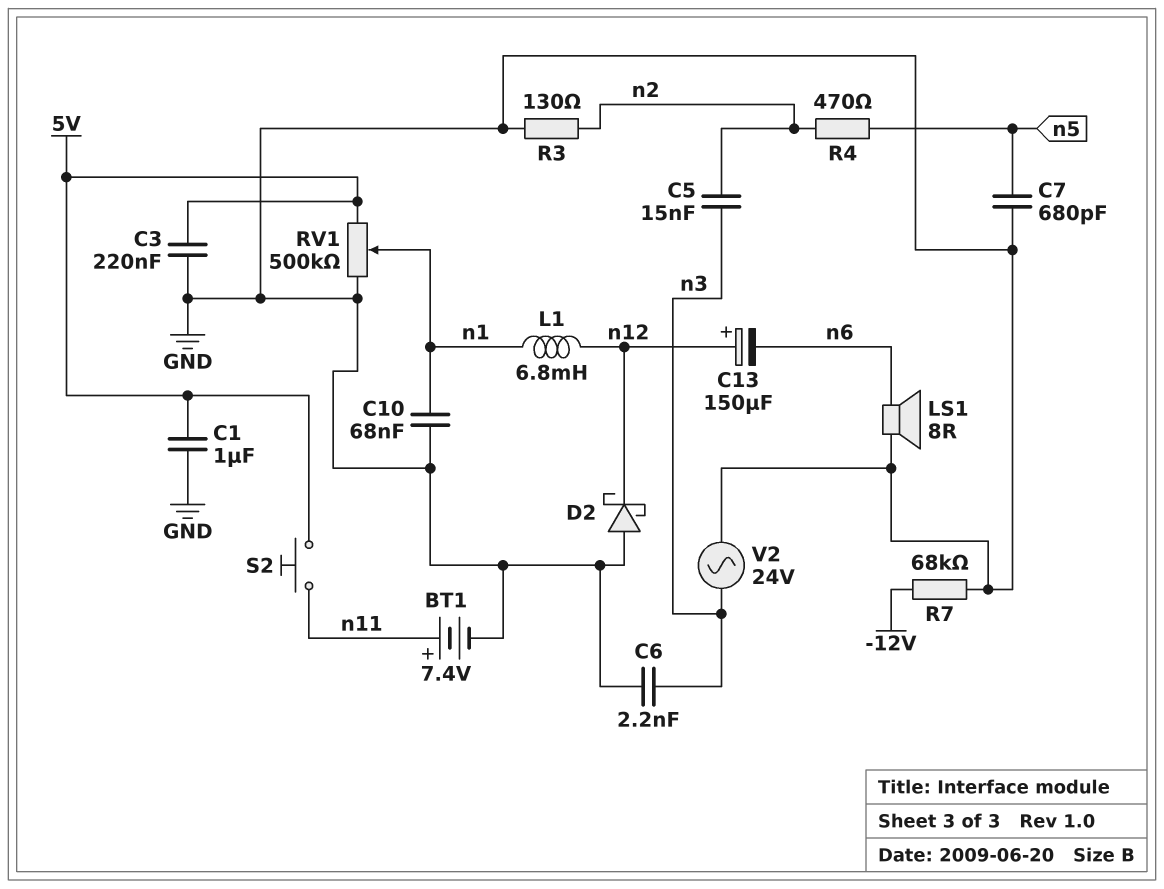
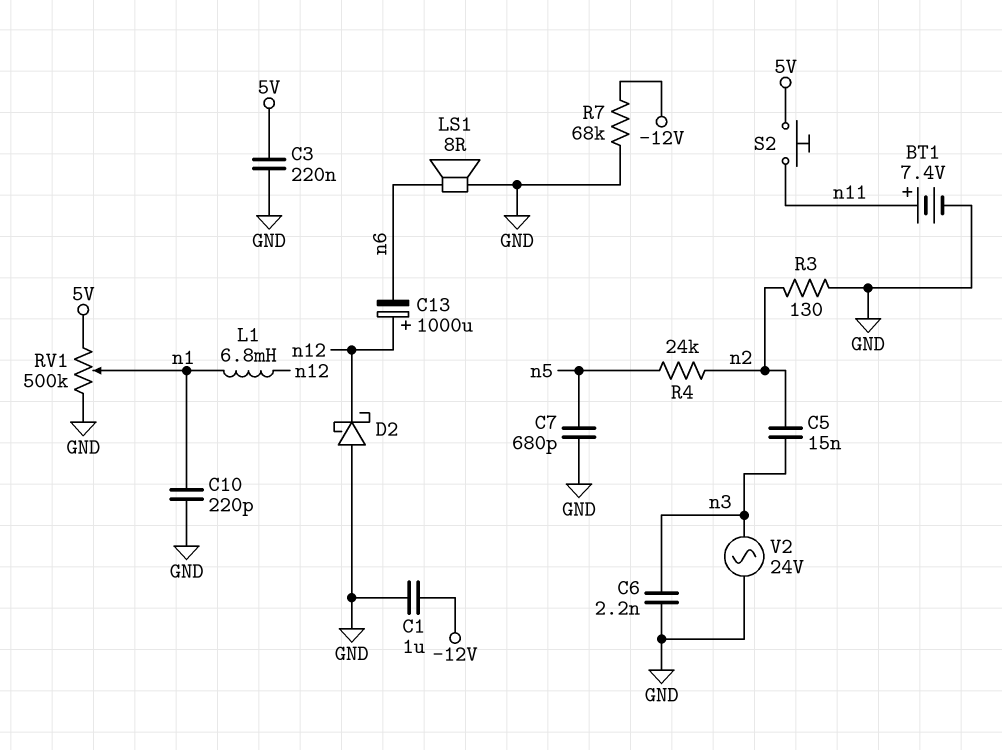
C1: 1uF (5V, GND) -> 1uF (-12V, GND)
C10: 68nF (GND, n1) -> 220pF (GND, n1)
C13: 150uF (plus n12, minus n6) -> 1000uF (plus n12, minus n6)
R4: 470 (n2, n5) -> 24k (n2, n5)

